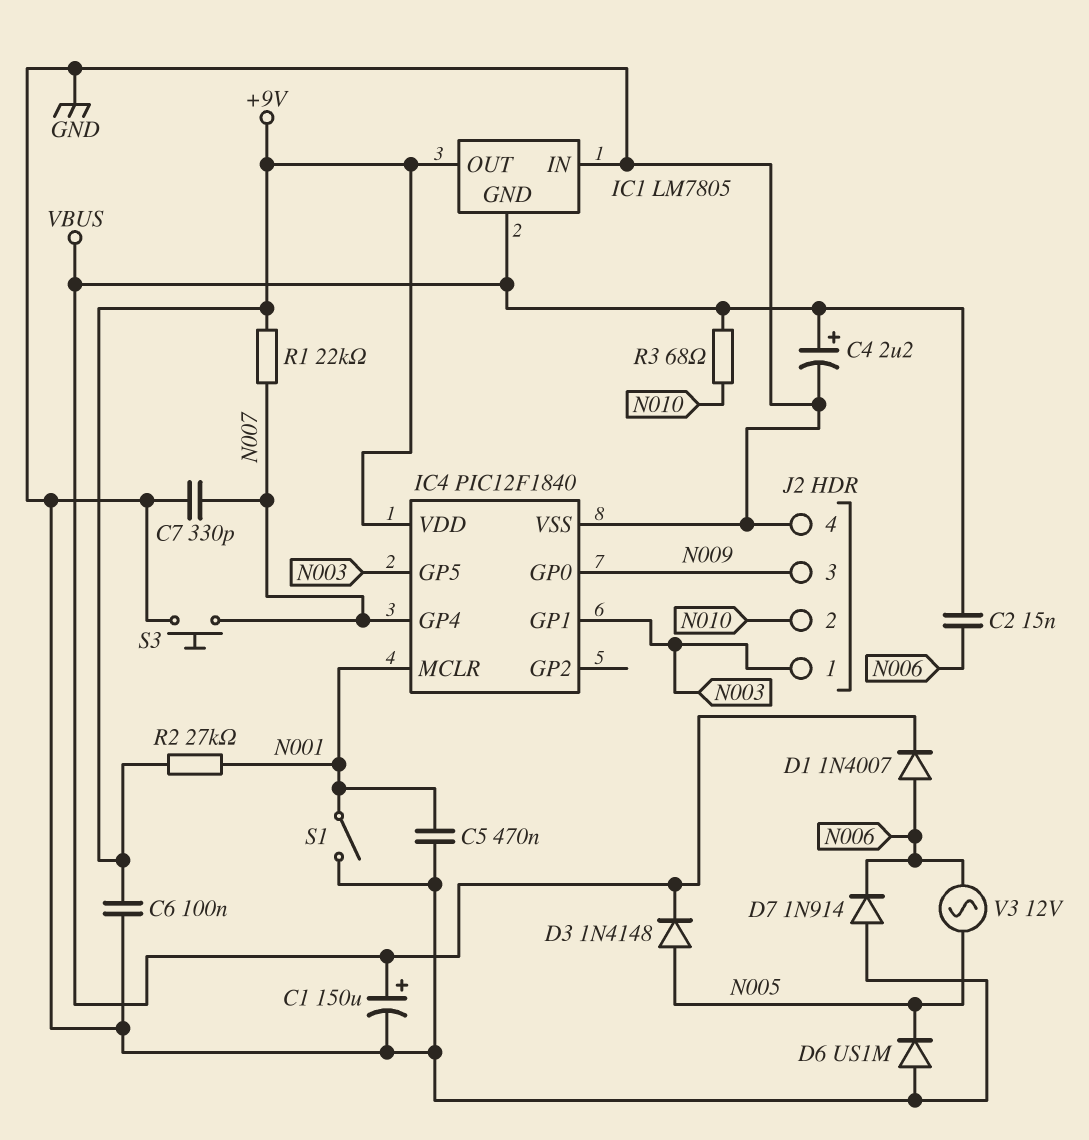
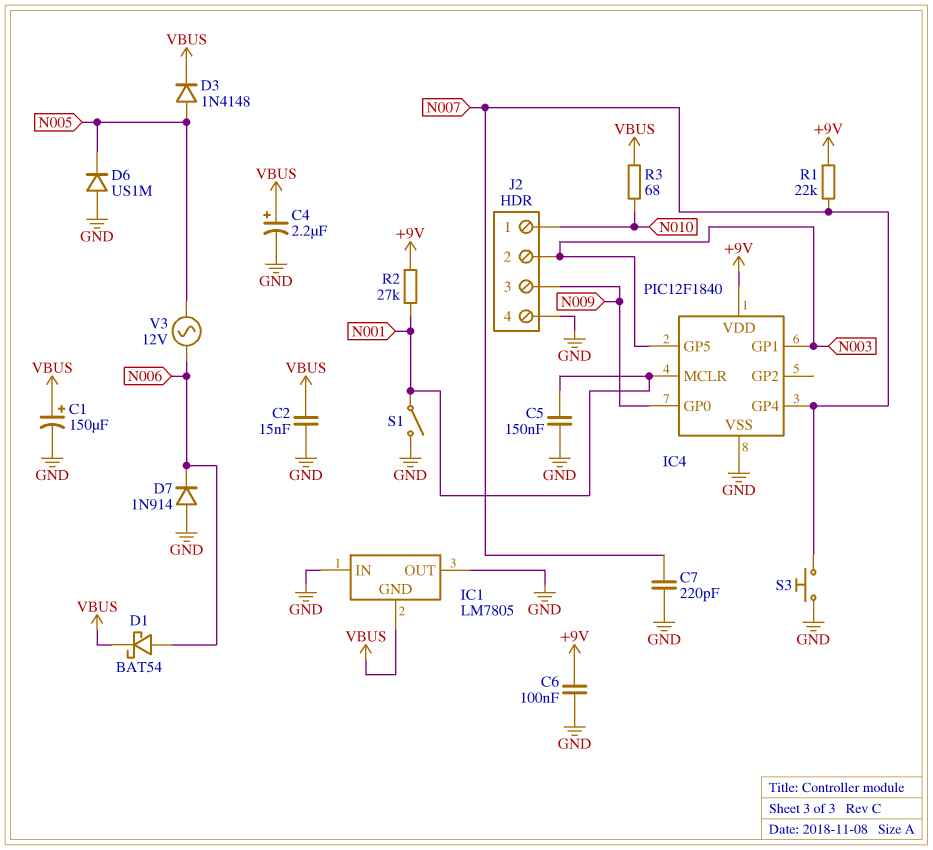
C2: 15nF (N006, VBUS) -> 15nF (GND, VBUS)
C5: 470nF (GND, N001) -> 150nF (GND, N001)
C7: 330pF (GND, N007) -> 220pF (GND, N007)
D1: diode 1N4007 (A N006, K VBUS) -> schottky BAT54 (A N006, K VBUS)
IC1 pin OUT: +9V -> GND
J2 pin 1: N003 -> N010
J2 pin 2: N010 -> N003

